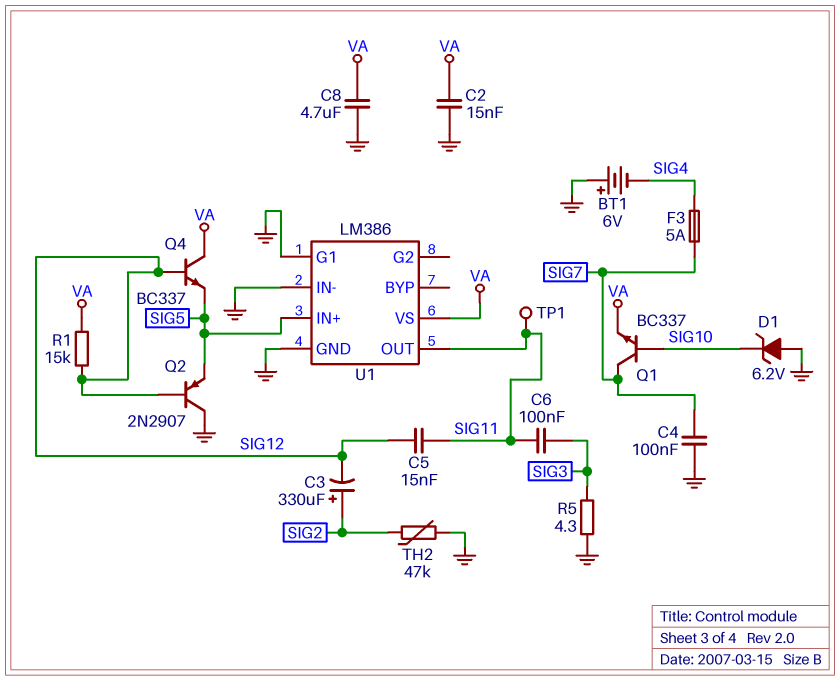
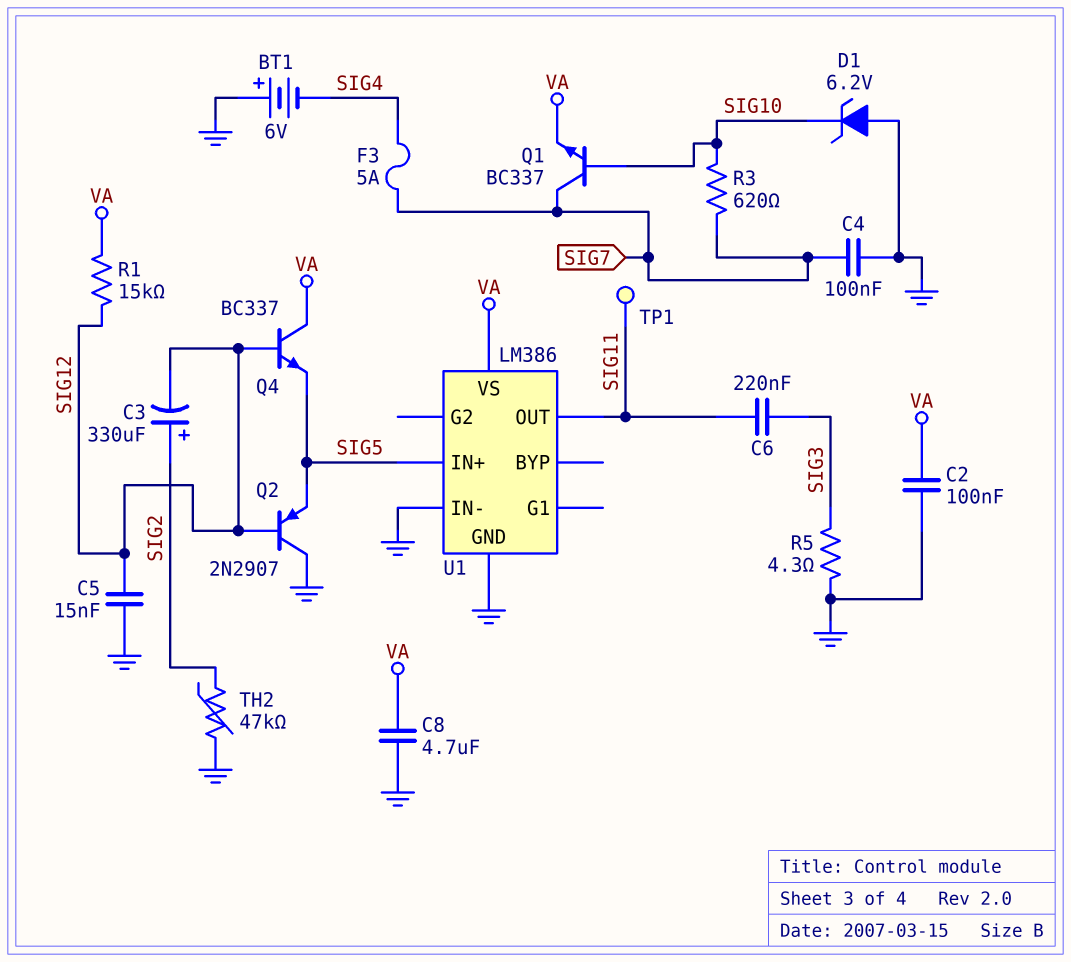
C2: 15nF (GND, VA) -> 100nF (GND, VA)
C5: 15nF (SIG11, SIG12) -> 15nF (GND, SIG12)
C6: 100nF (SIG3, SIG11) -> 220nF (SIG3, SIG11)
R3: none -> 620 (SIG7, SIG10)
U1 pin G1: GND -> none

